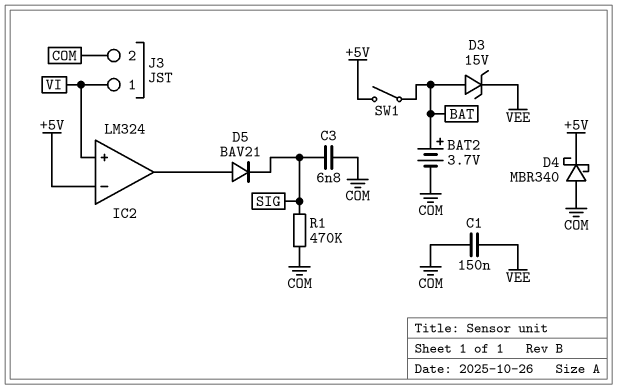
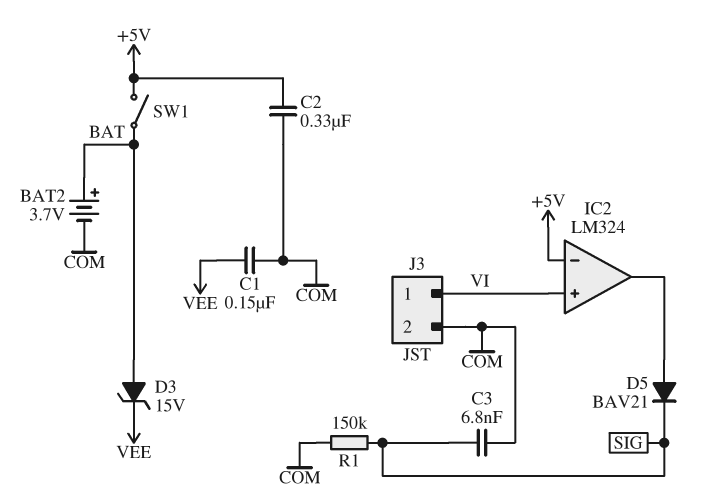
C2: none -> 330nF (+5V, COM)
D4: schottky MBR340 (A COM, K +5V) -> none
R1: 470k (COM, SIG) -> 150k (COM, SIG)

